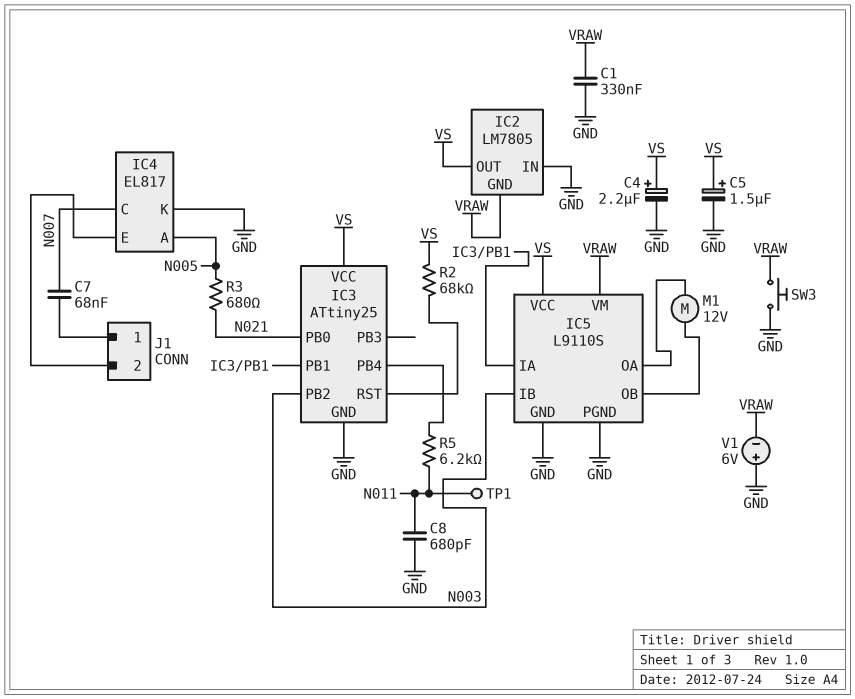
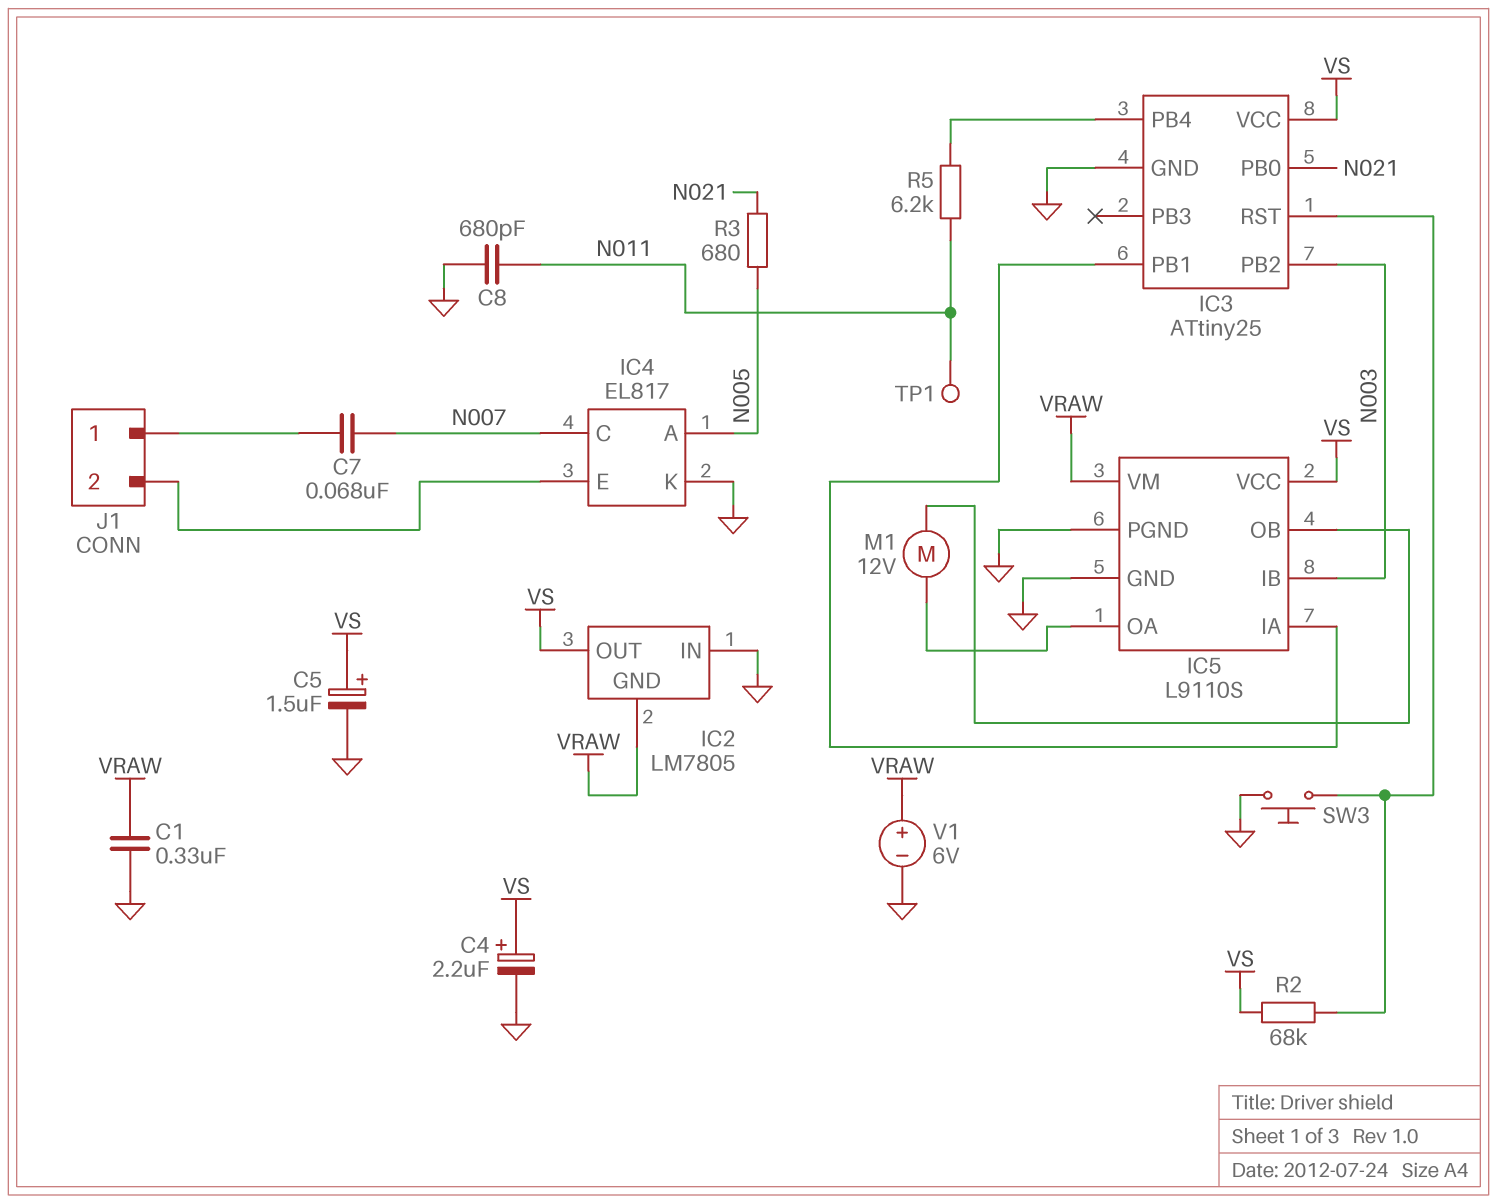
SW3: button (GND, VRAW) -> button (GND, IC3/RST)
V1: 6V (plus GND, minus VRAW) -> 6V (plus VRAW, minus GND)

